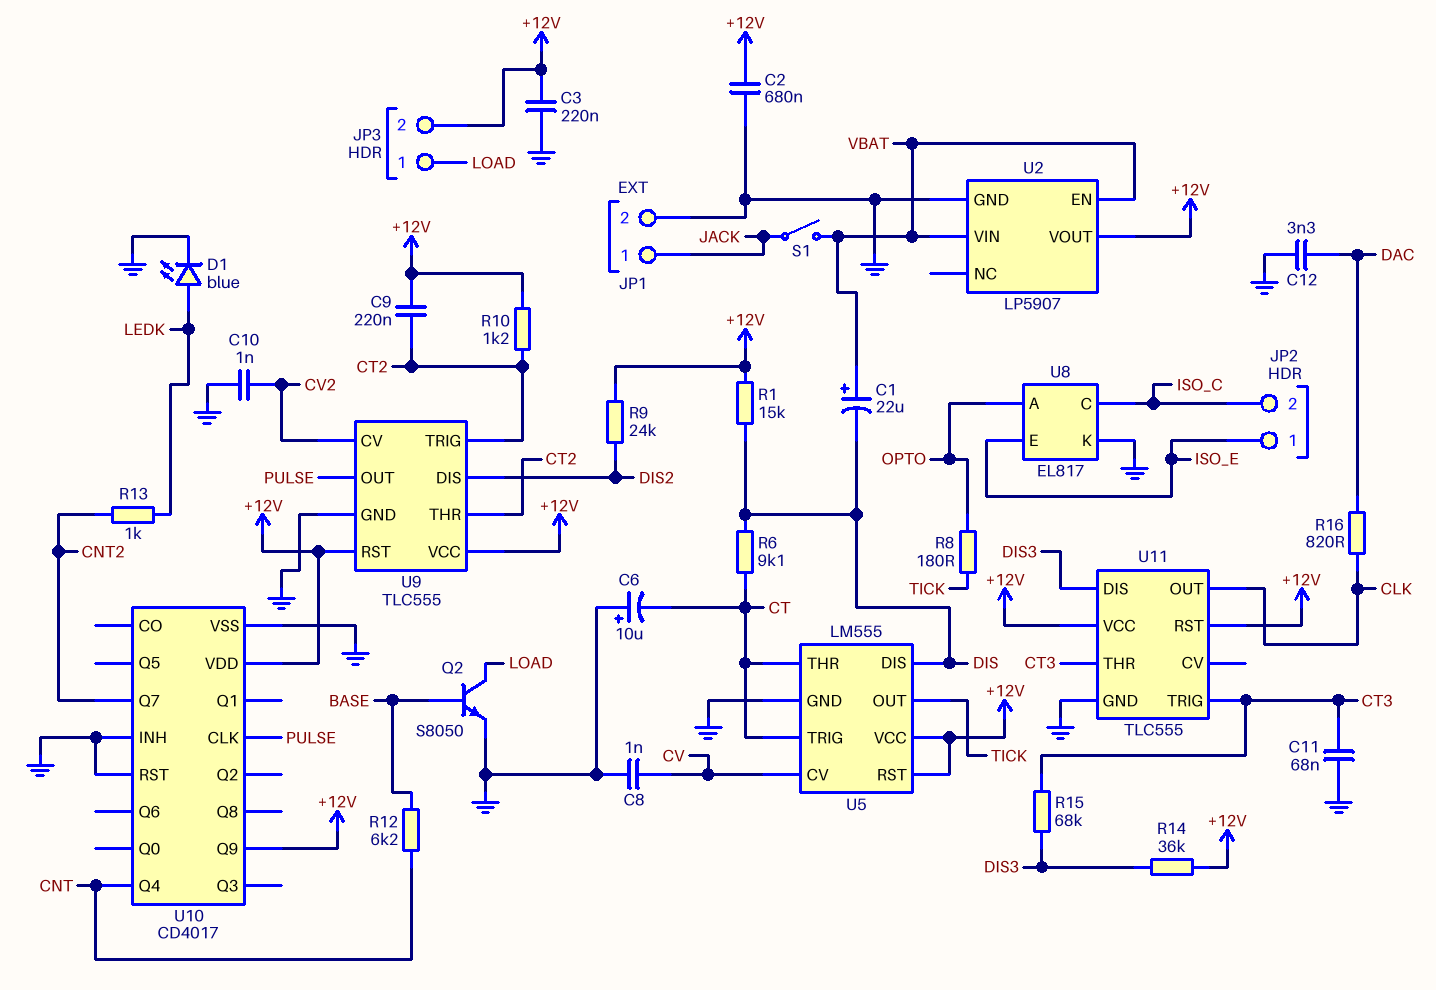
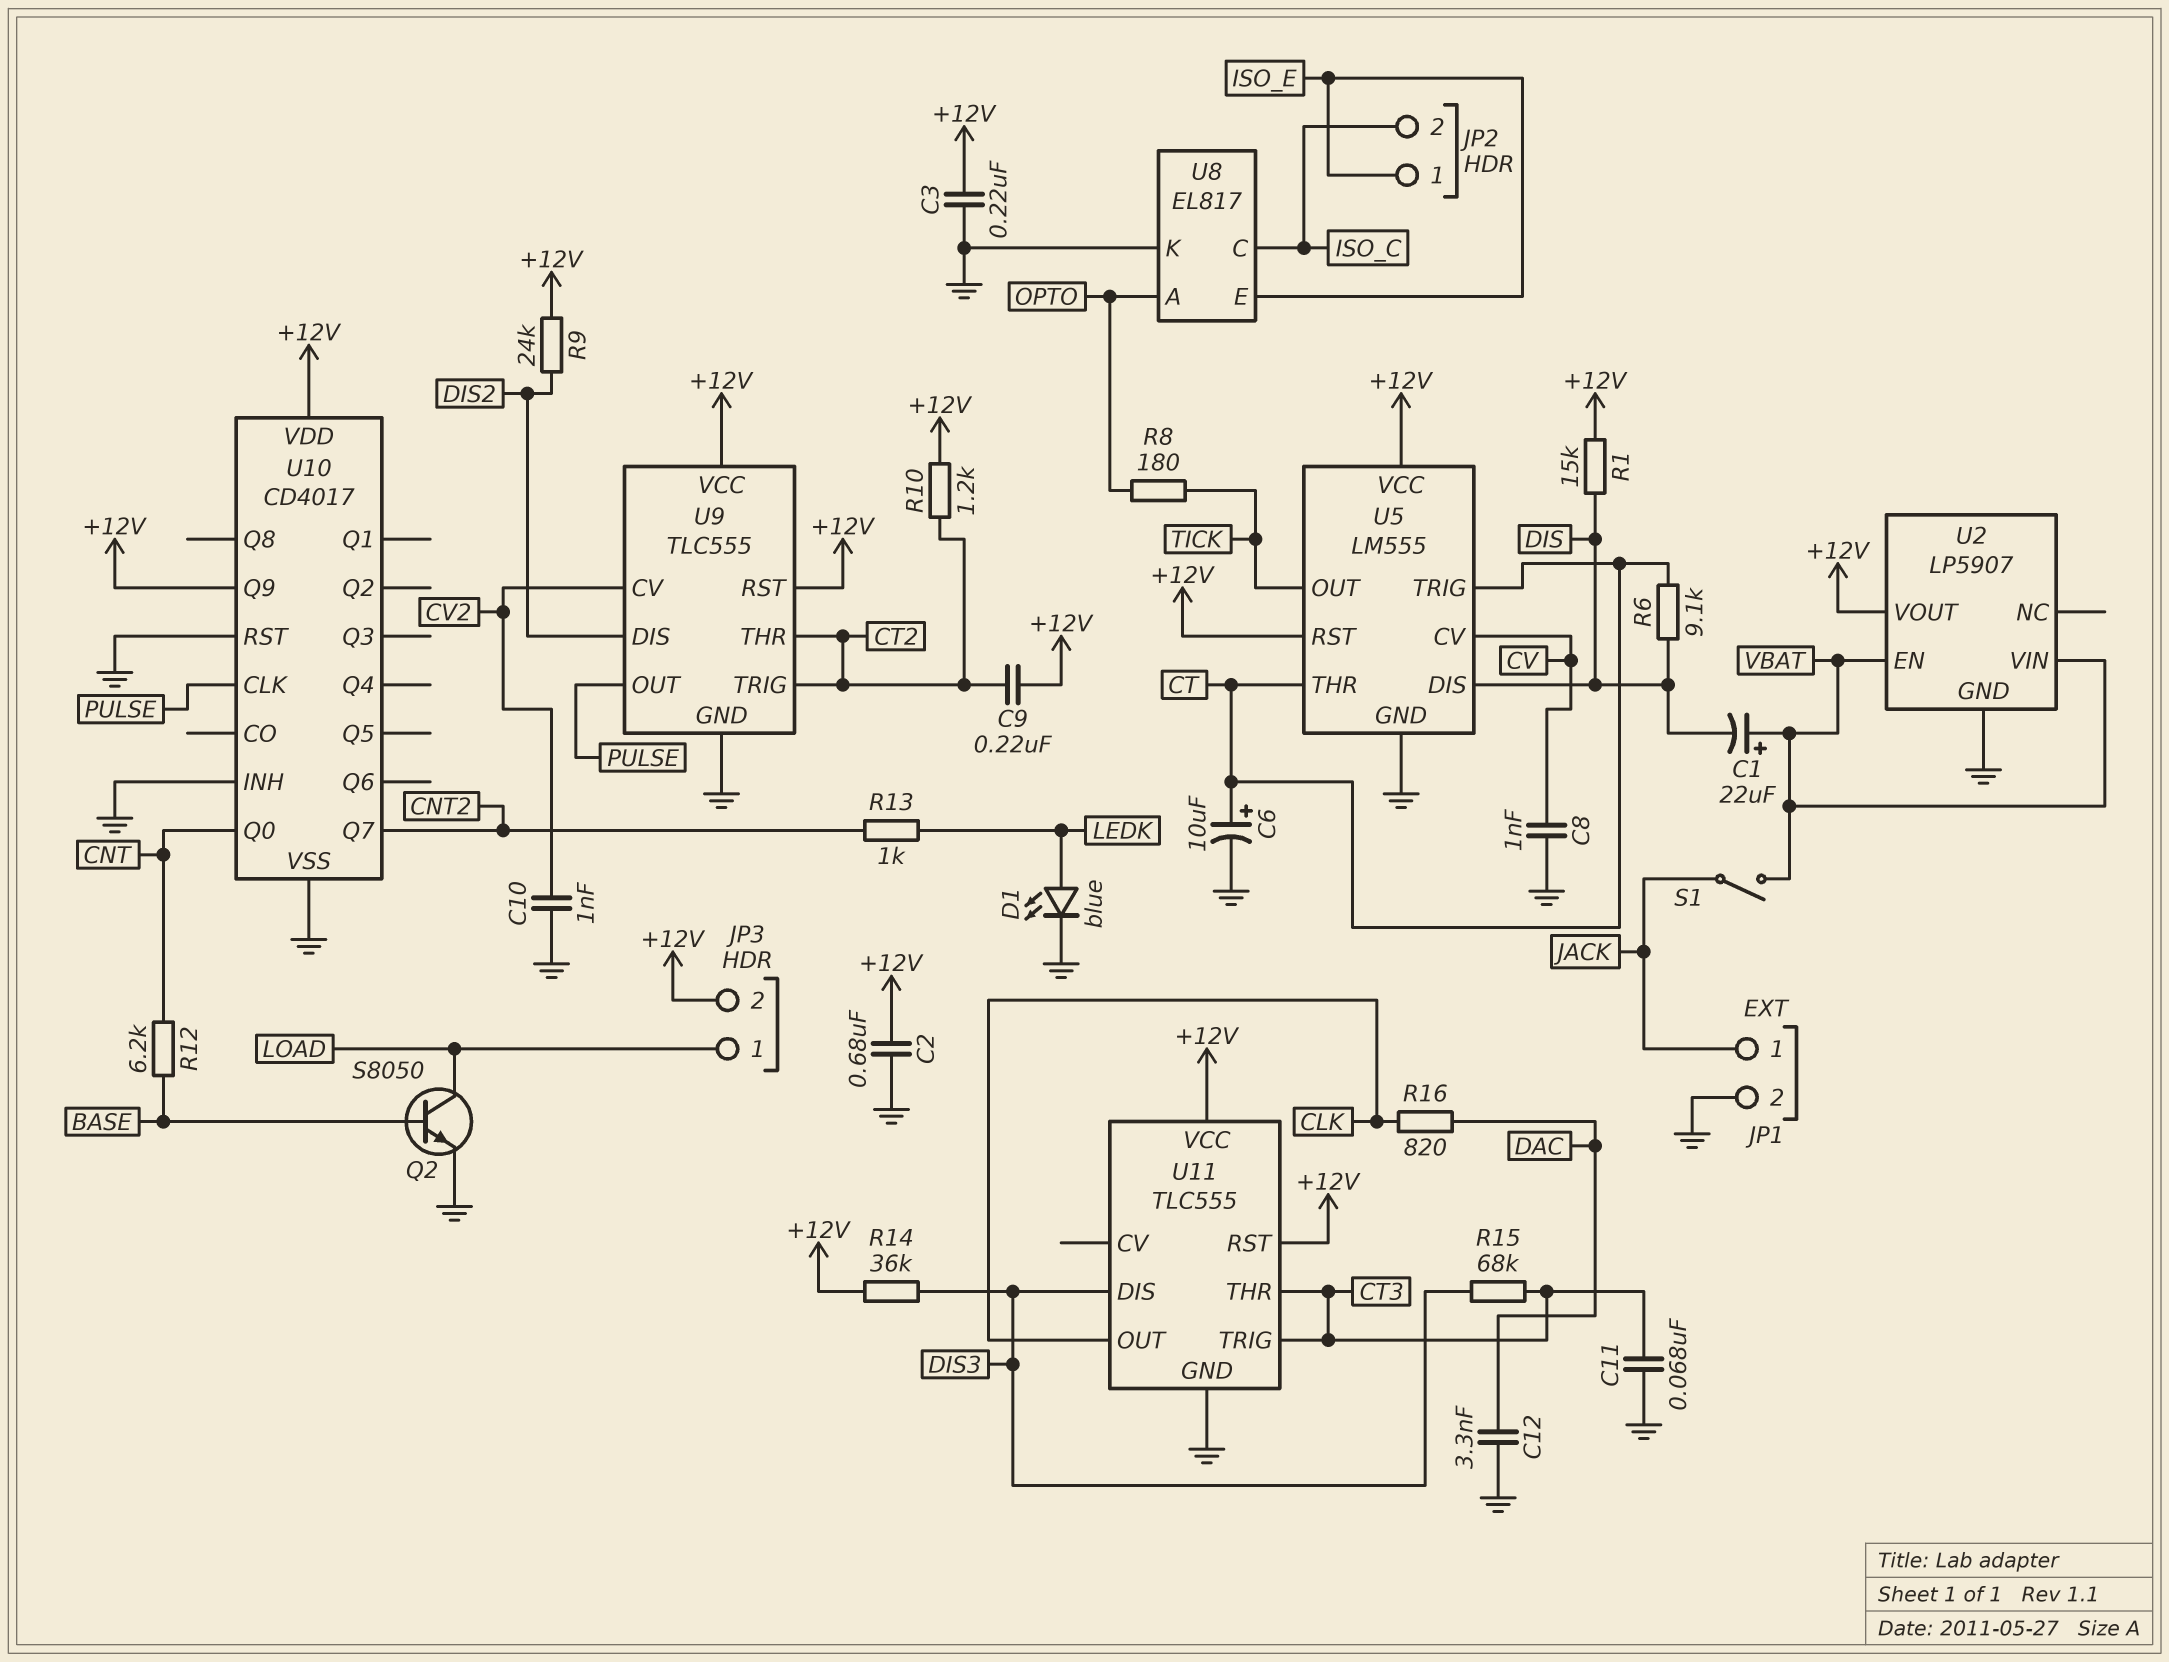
C6: 10uF (plus GND, minus CT) -> 10uF (plus CT, minus GND)
U10 pin Q0: none -> CNT
U10 pin Q4: CNT -> none

